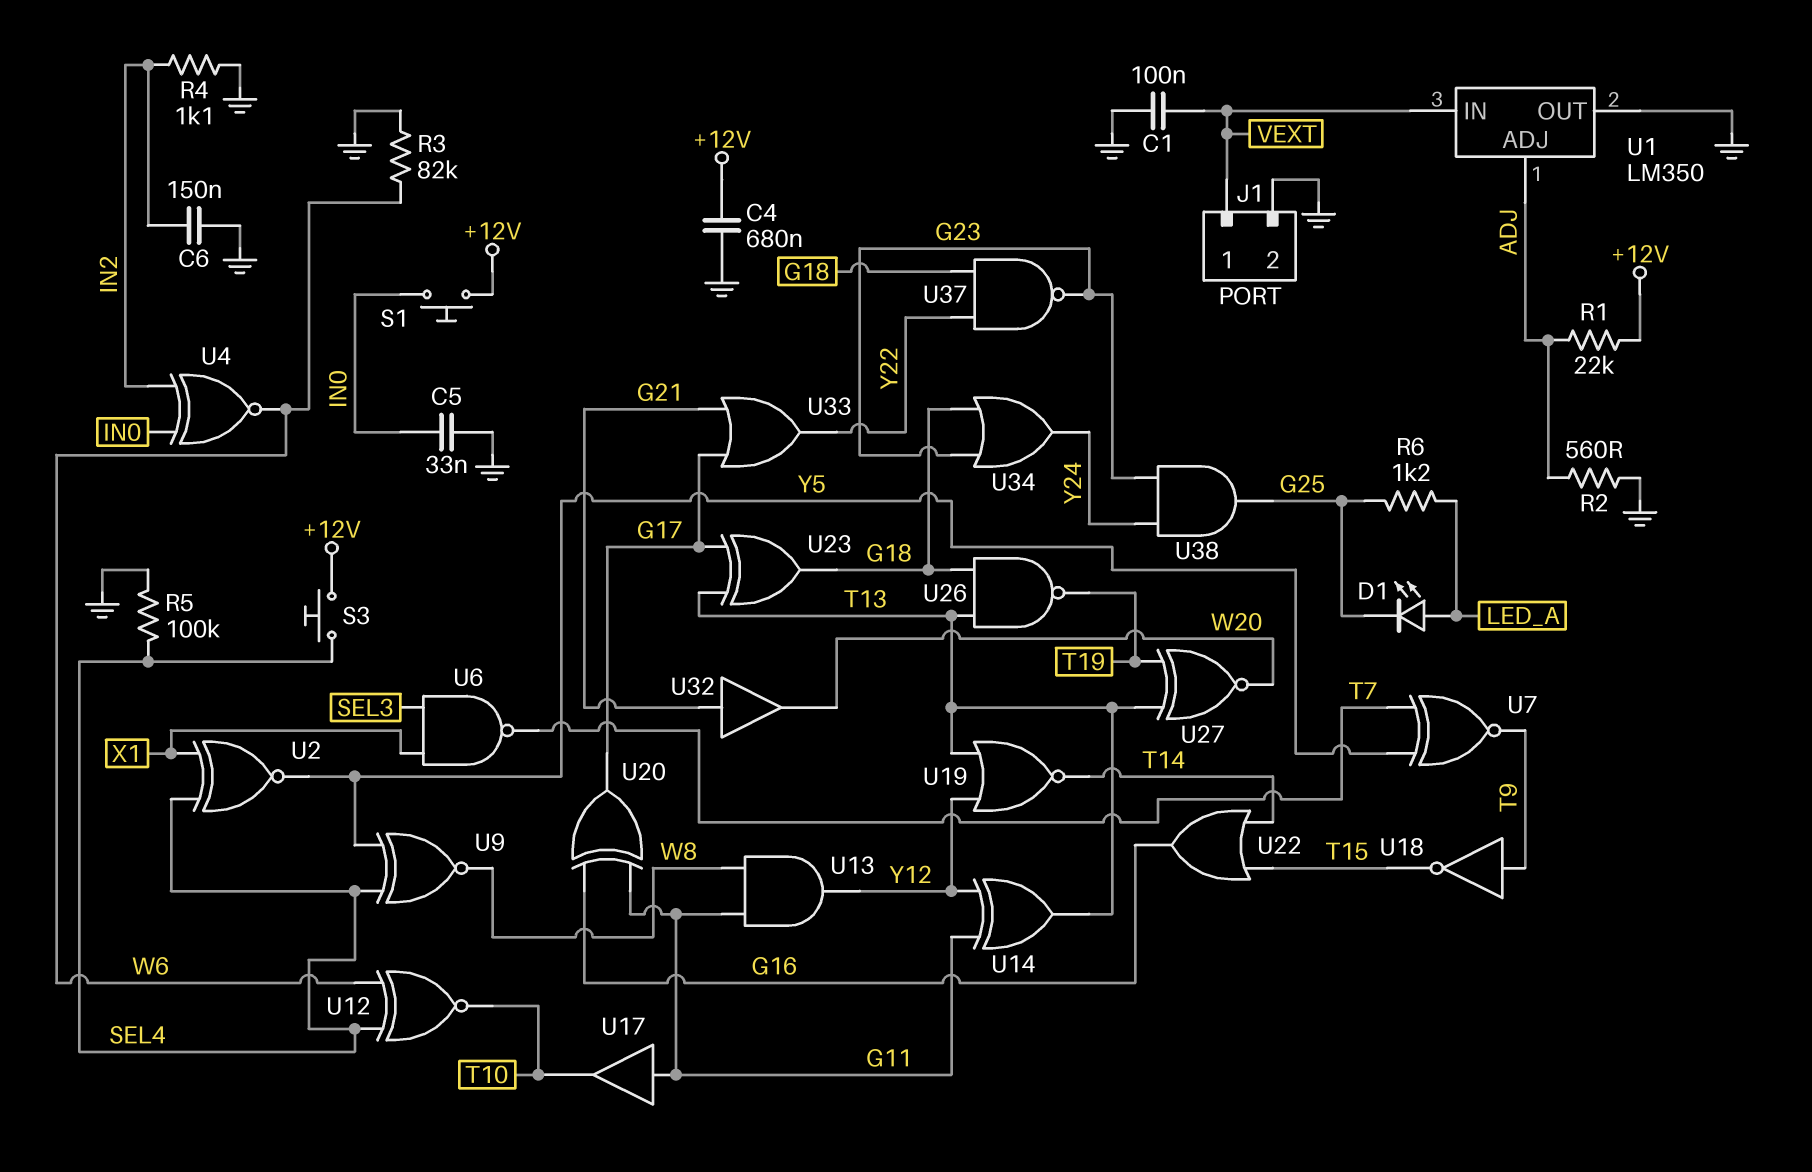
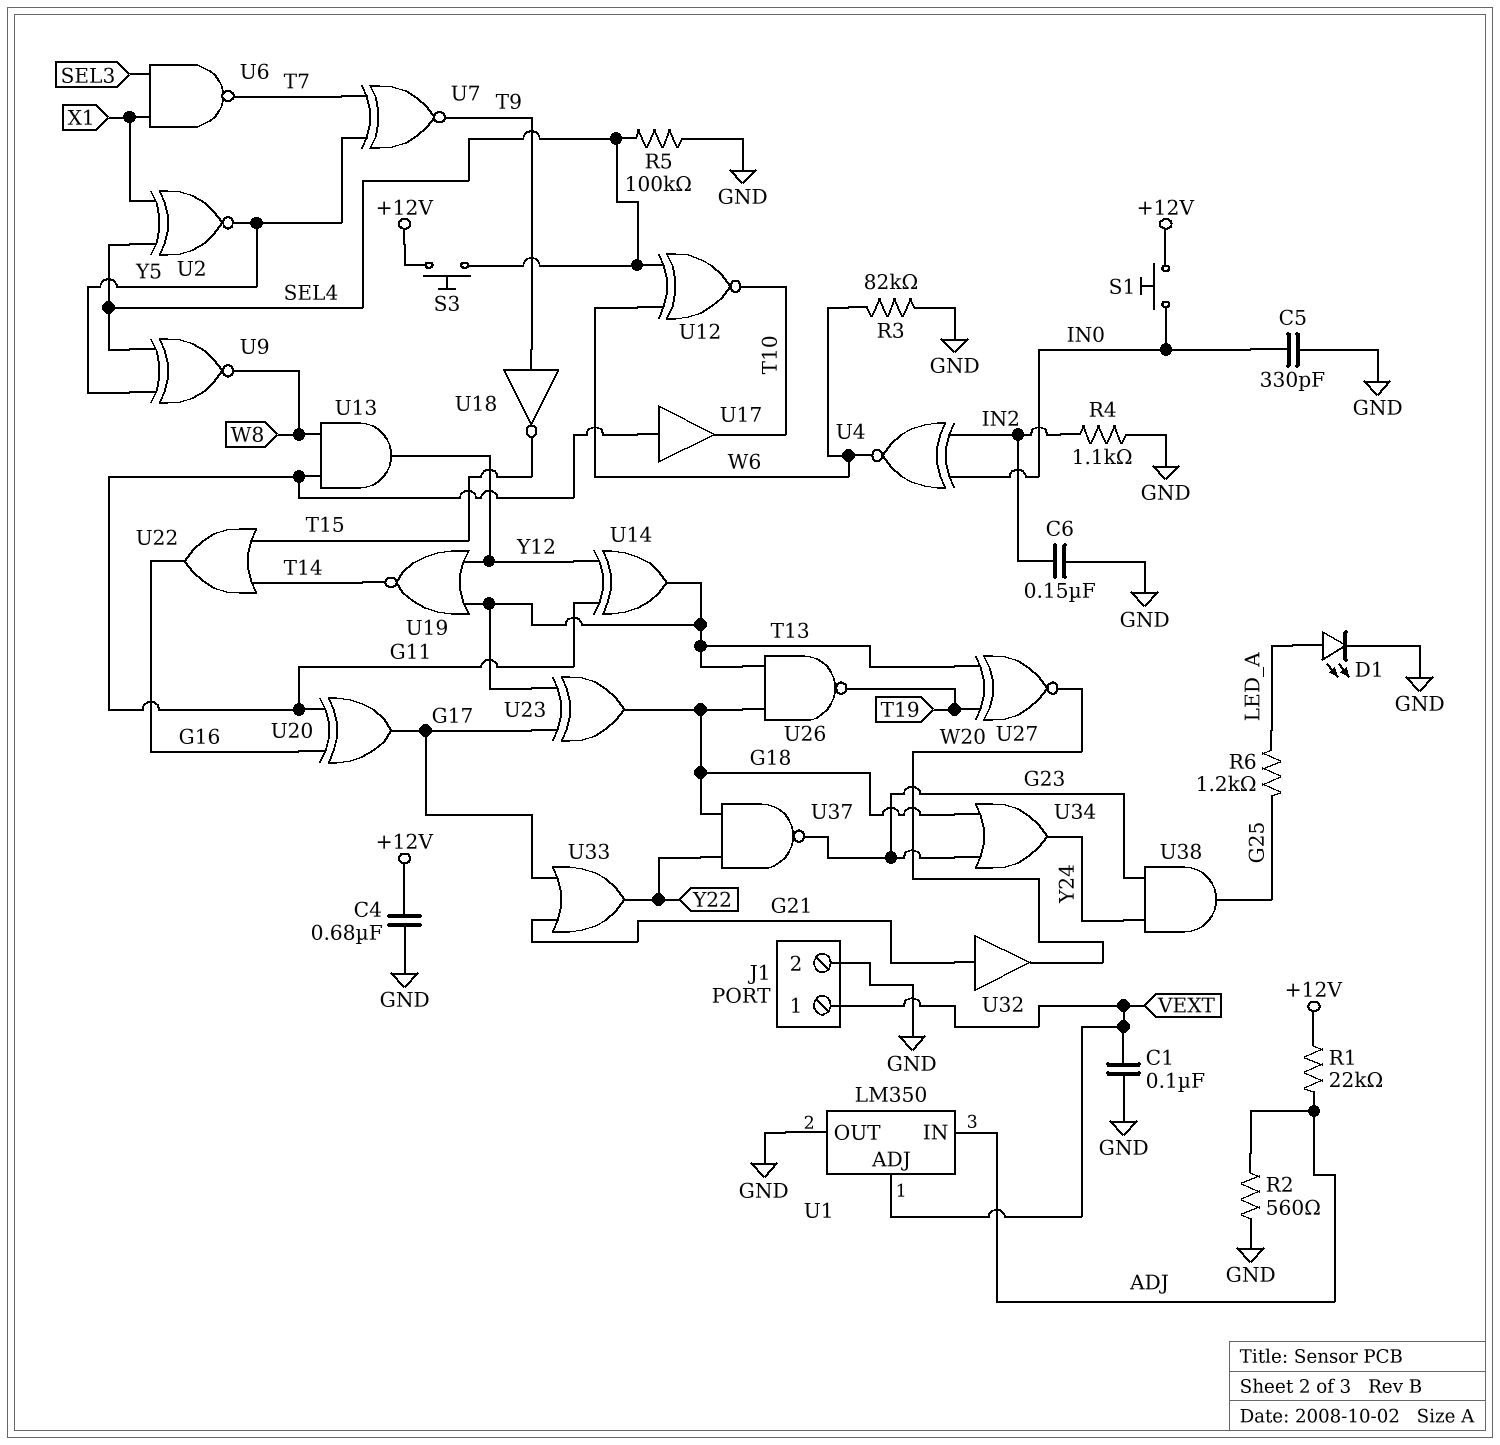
C5: 33nF (GND, IN0) -> 330pF (GND, IN0)
D1: LED (A LED_A, K G25) -> LED (A LED_A, K GND)
U1 pin ADJ: ADJ -> VEXT
U1 pin IN: VEXT -> ADJ

